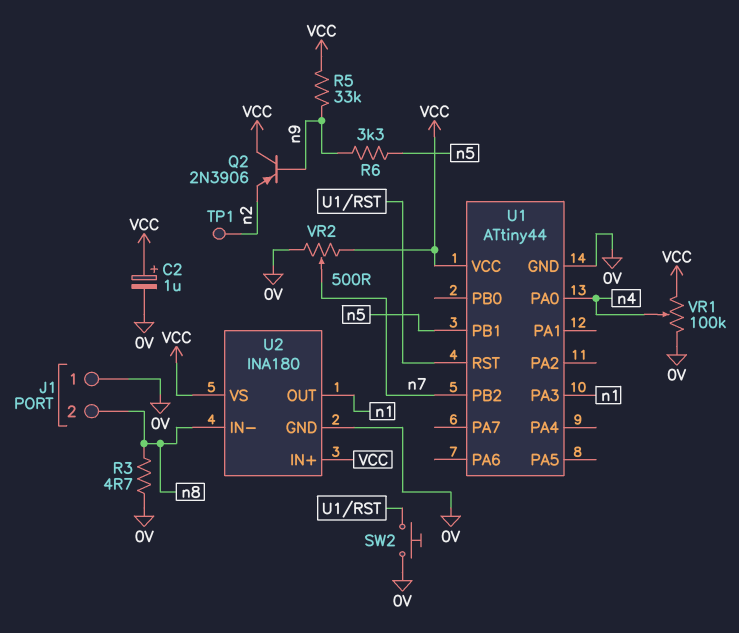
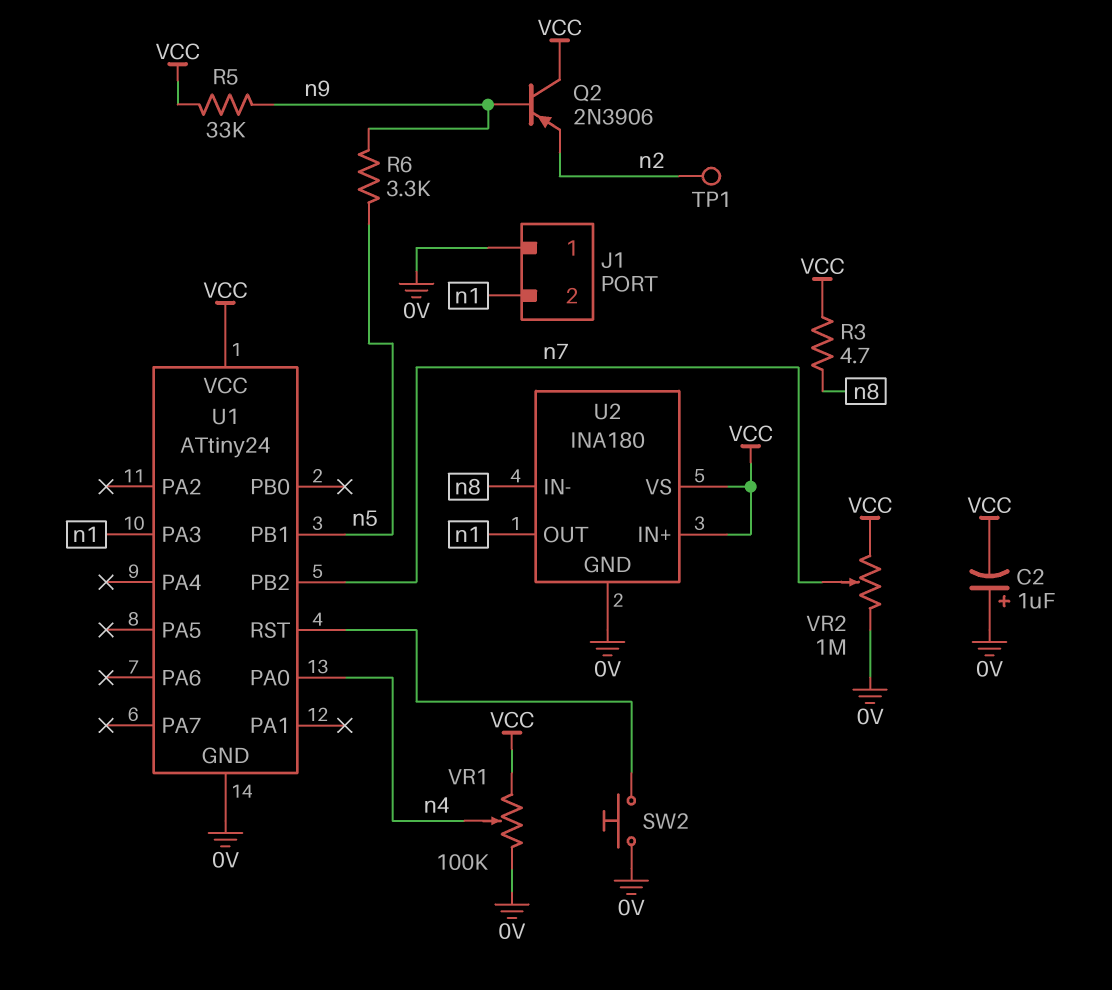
C2: 1uF (plus VCC, minus 0V) -> 1uF (plus 0V, minus VCC)
J1 pin 2: n8 -> n1
R3: 4.7 (0V, n8) -> 4.7 (VCC, n8)
U1: ATtiny44 -> ATtiny24
VR2: 500 (0V, VCC, wiper n7) -> 1M (0V, VCC, wiper n7)

